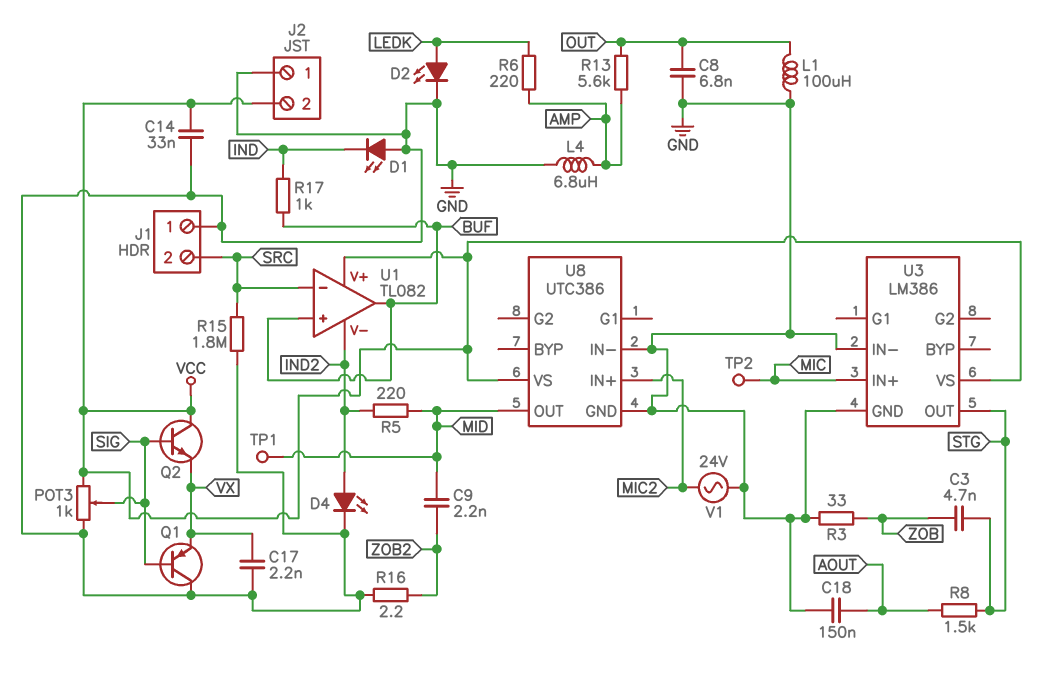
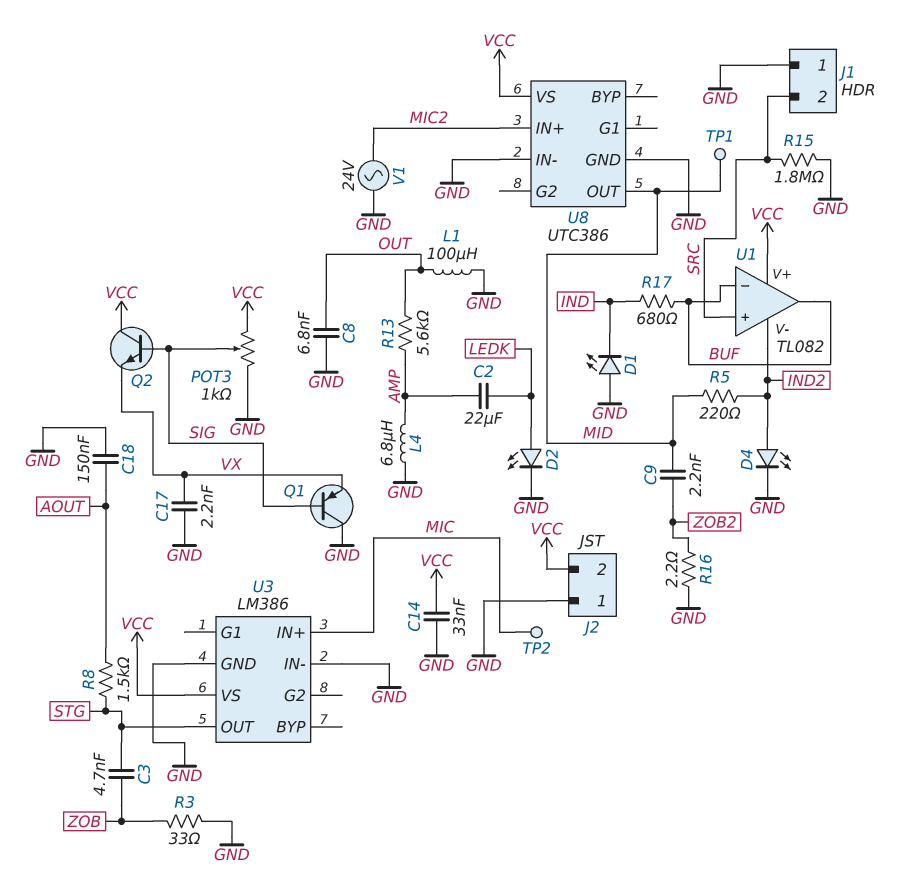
C2: none -> 22uF (AMP, LEDK)
R6: 220 (AMP, LEDK) -> none
R17: 1k (BUF, IND) -> 680 (BUF, IND)
U1 pin in+: BUF -> SRC
U1 pin in-: SRC -> BUF

